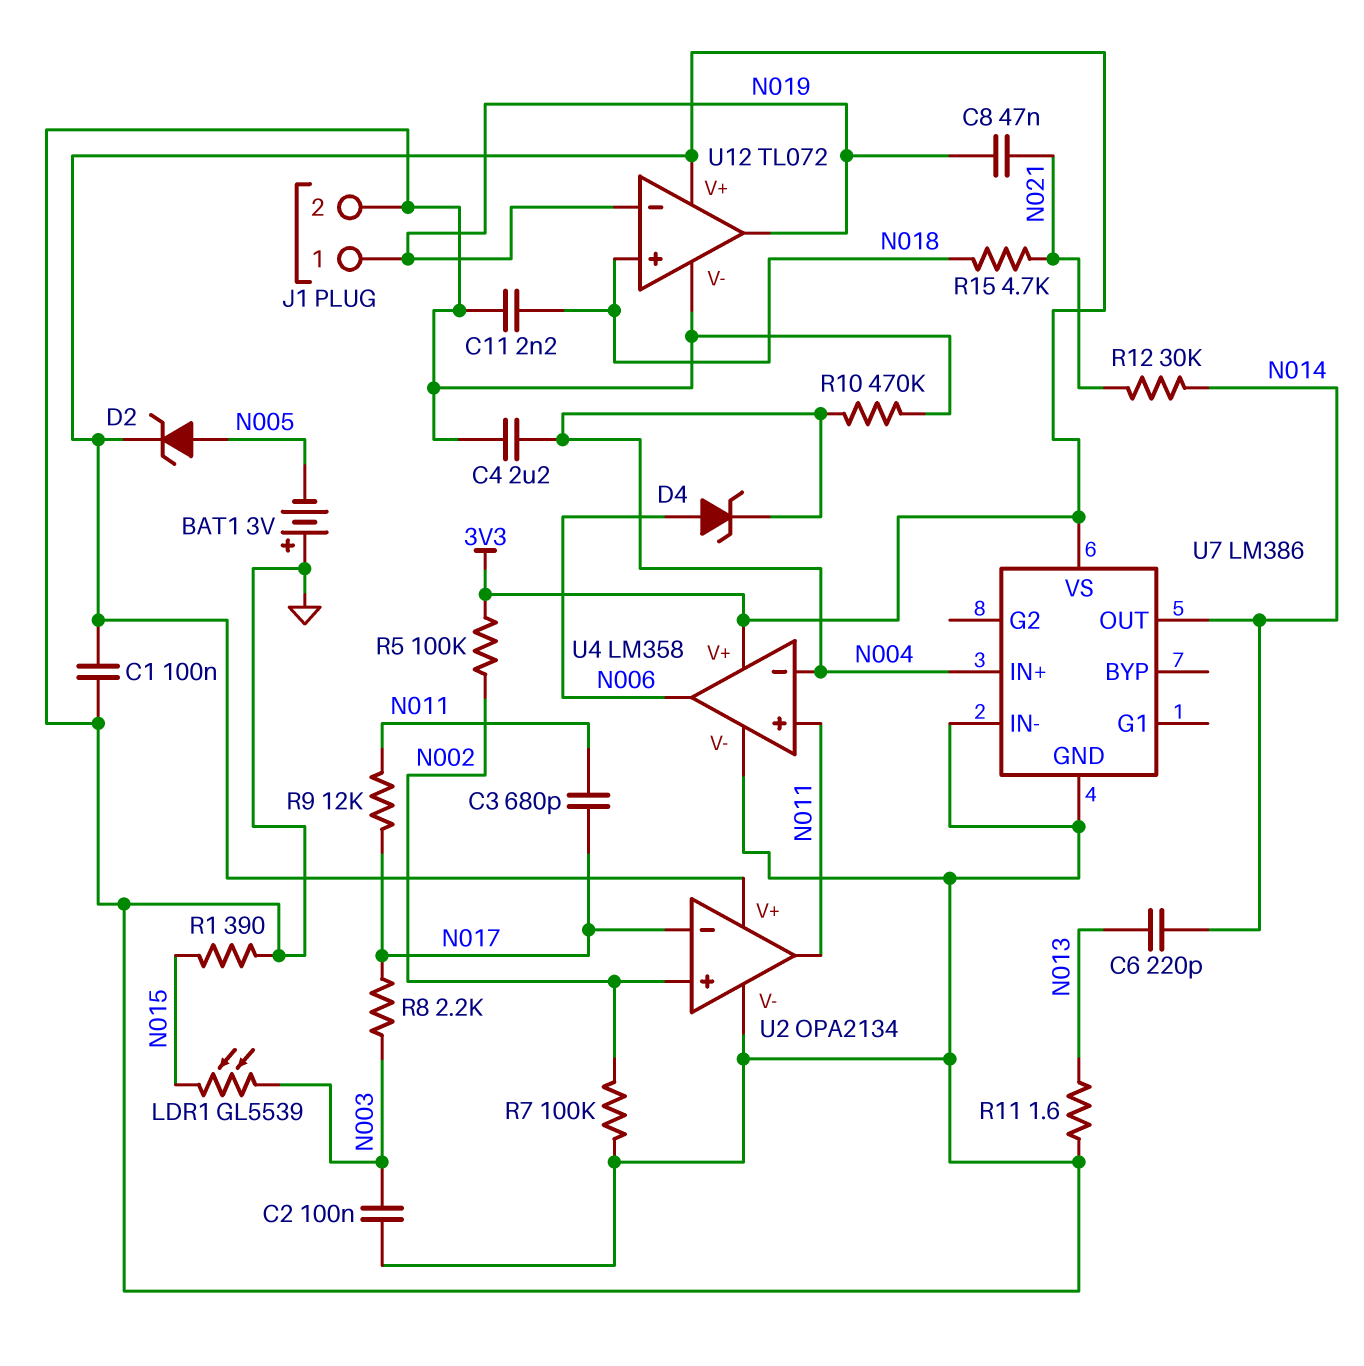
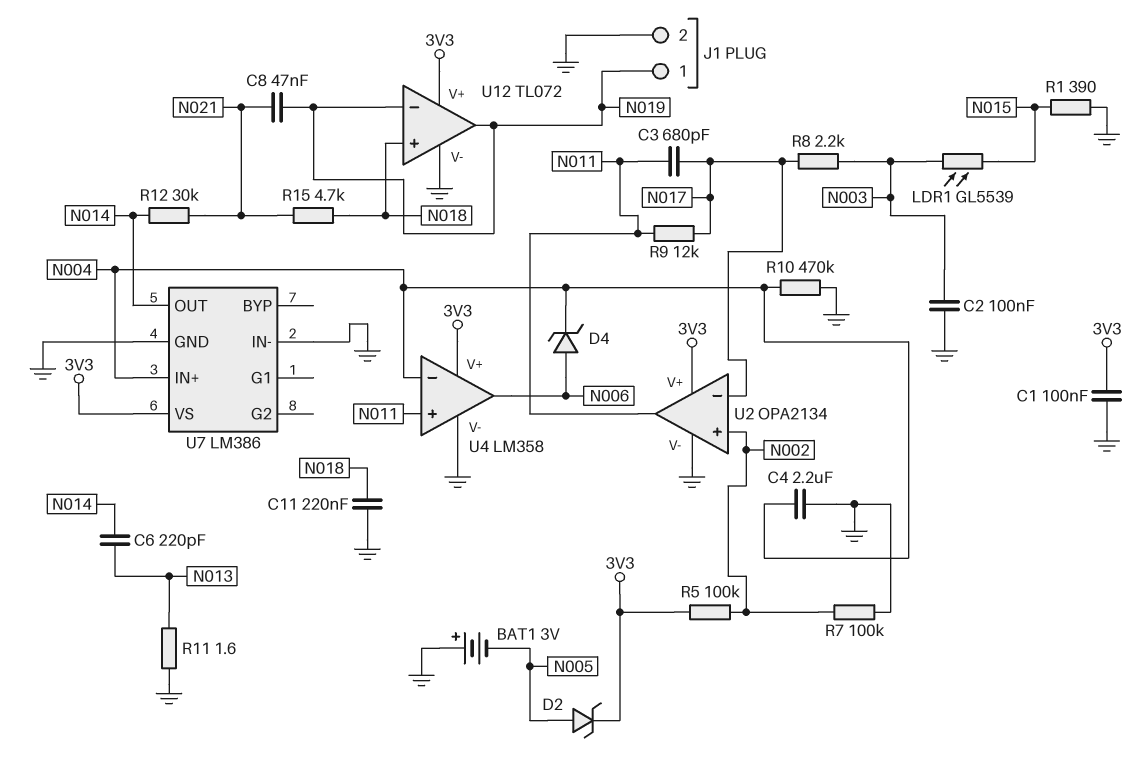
C11: 2.2nF (GND, N018) -> 220nF (GND, N018)

